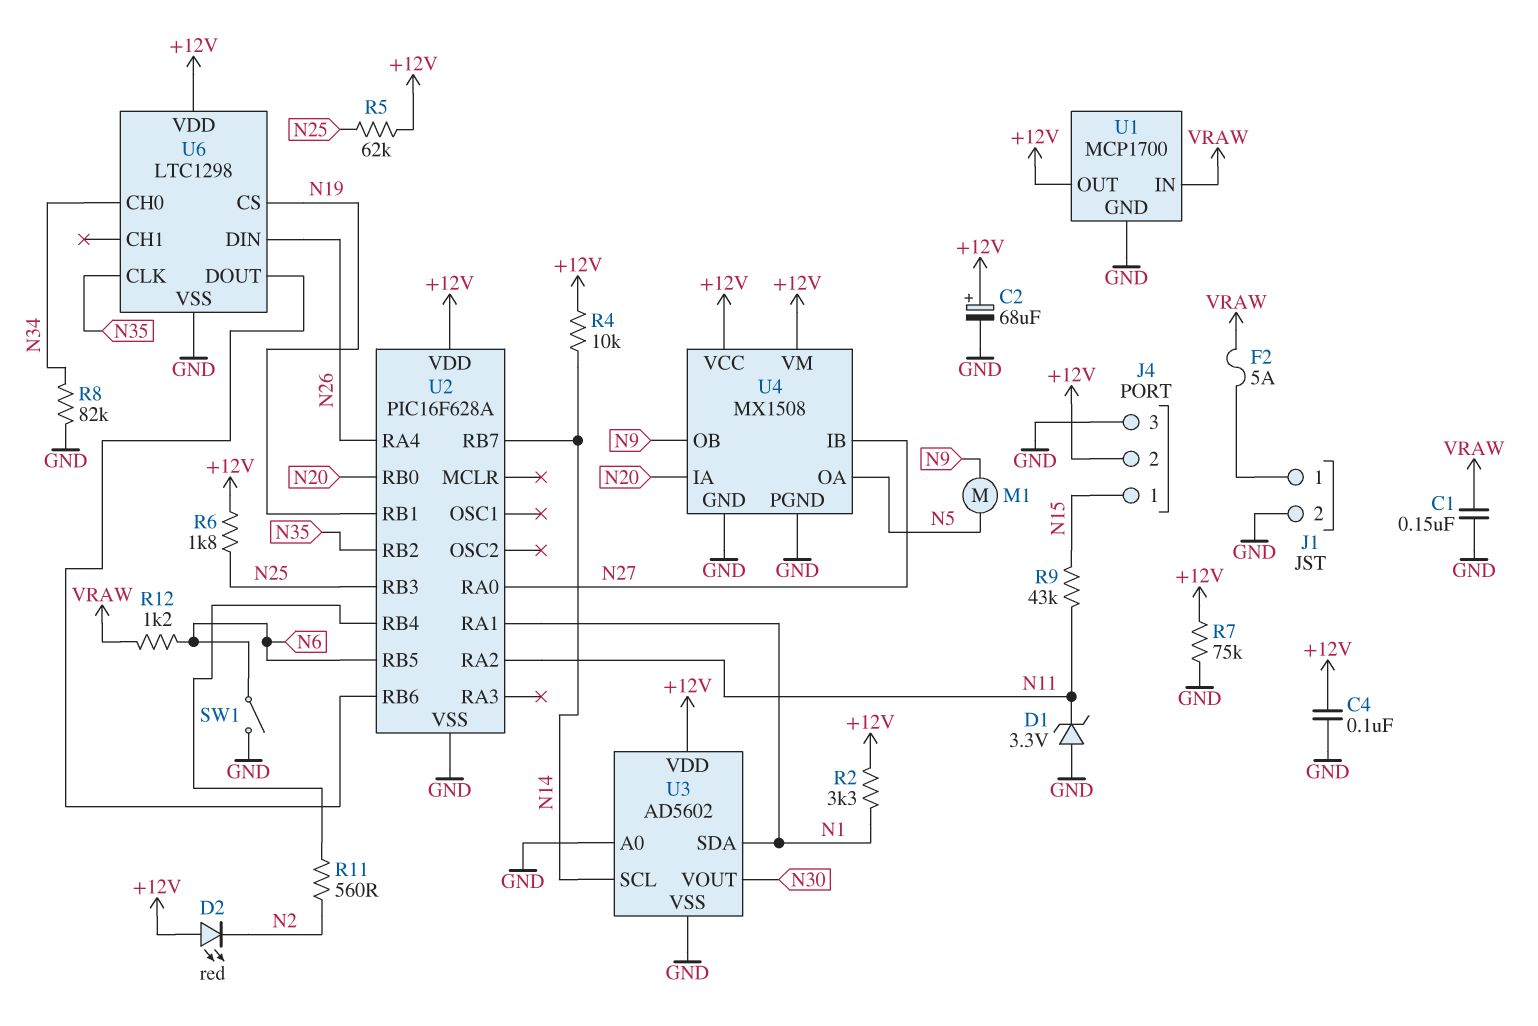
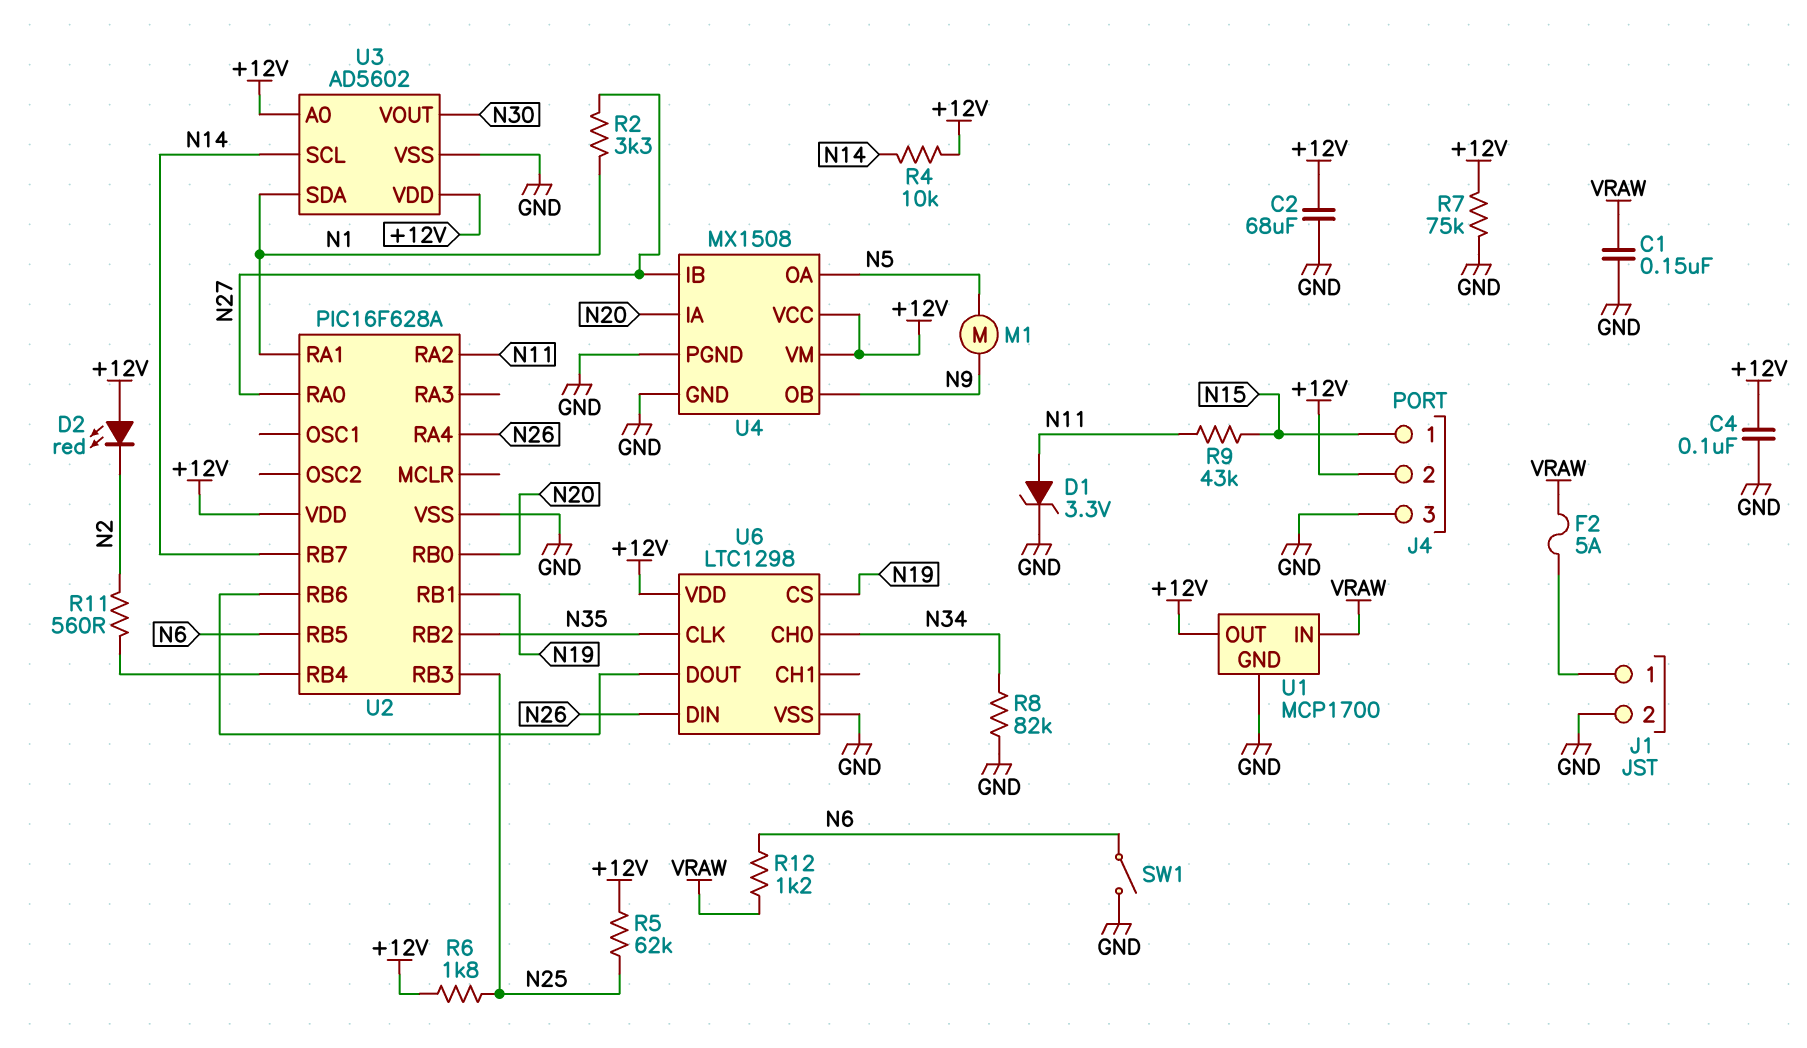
C2: 68uF (plus +12V, minus GND) -> 68uF (+12V, GND)
D1: zener 3.3V (A GND, K N11) -> zener 3.3V (A N11, K GND)
R2: 3.3k (+12V, N1) -> 3.3k (N1, N27)
U3 pin A0: GND -> +12V

